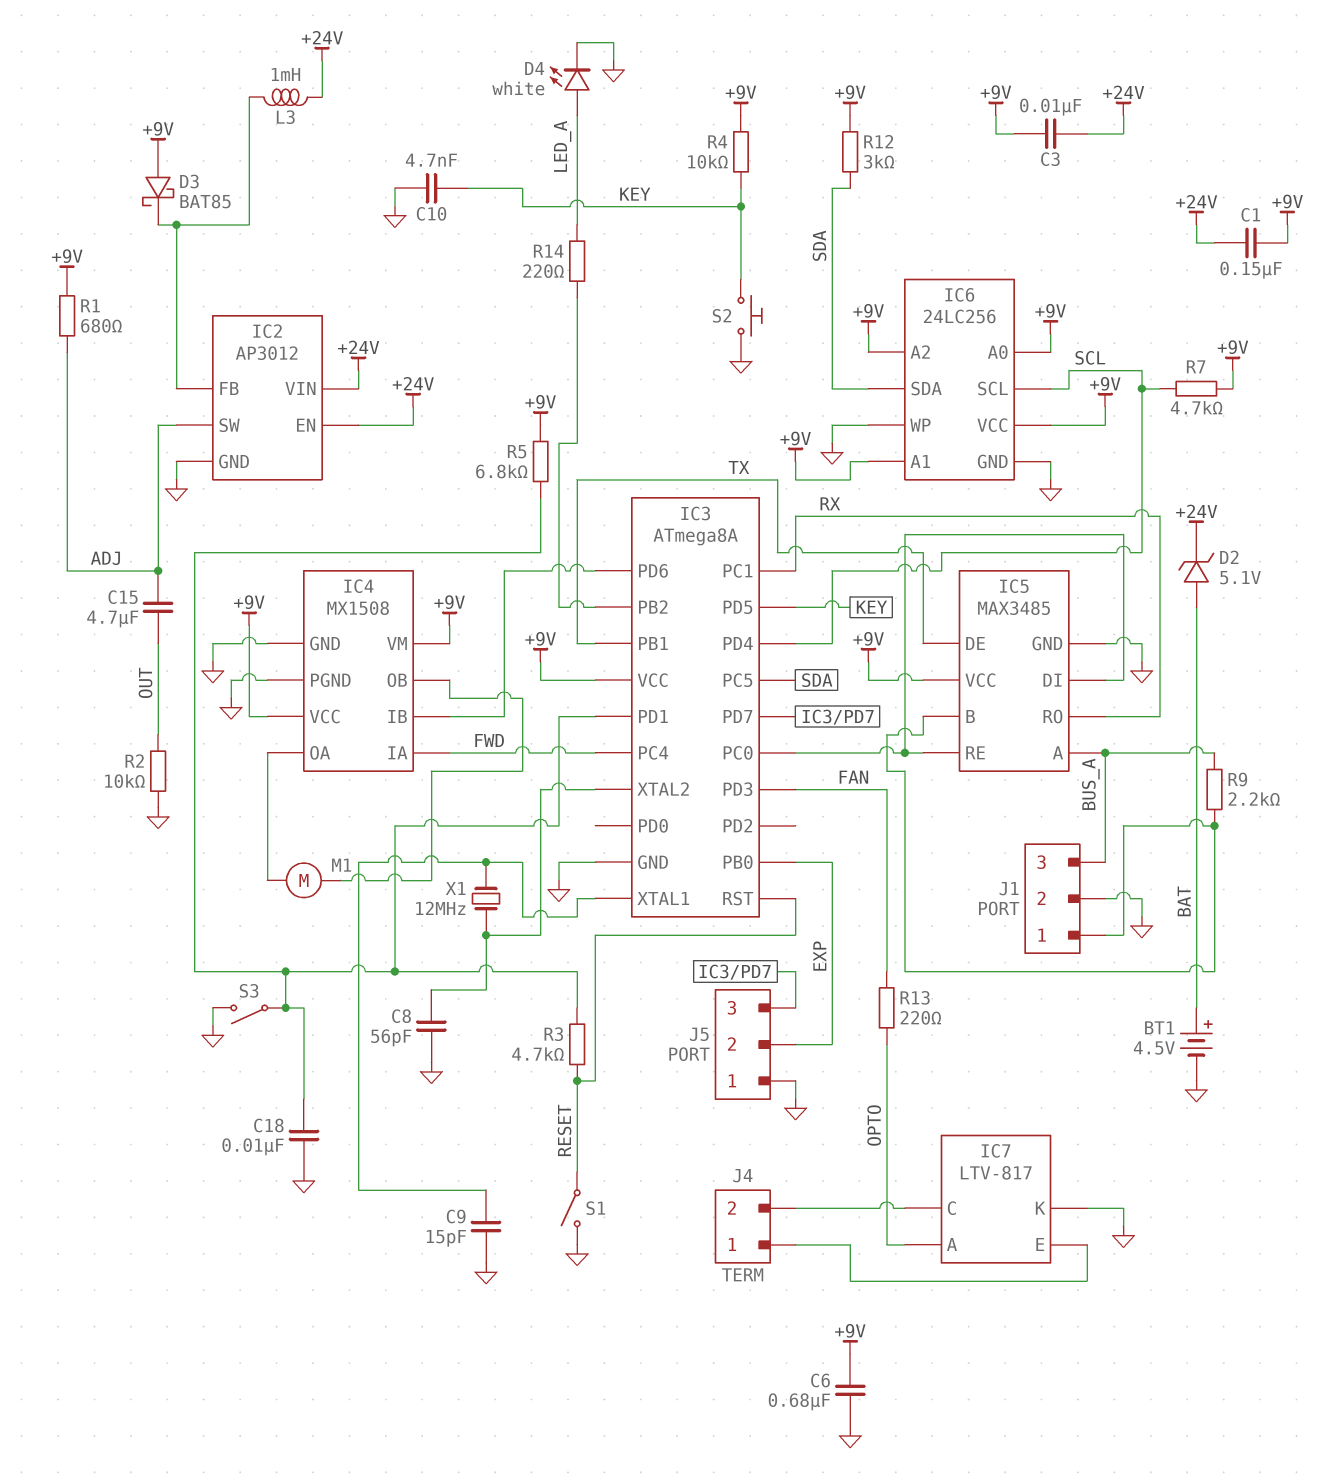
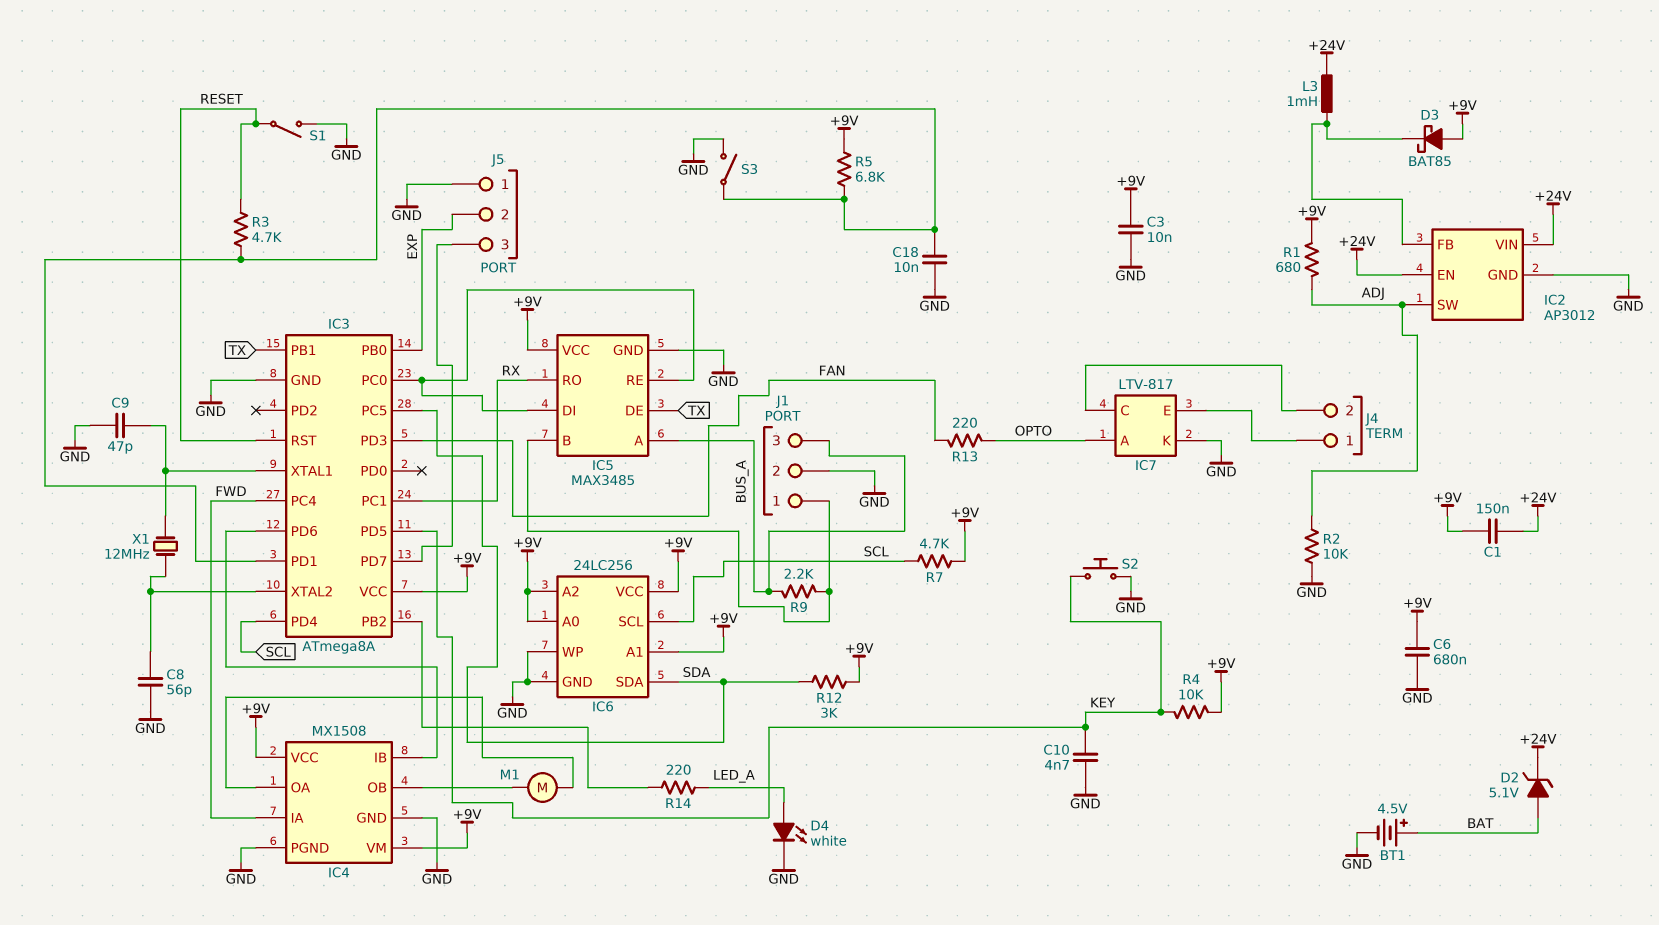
C3: 10nF (+9V, +24V) -> 10nF (+9V, GND)
C9: 15pF (GND, IC3/XTAL1) -> 47pF (GND, IC3/XTAL1)
C15: 4.7uF (ADJ, OUT) -> none
R2: 10k (GND, OUT) -> 10k (ADJ, GND)

